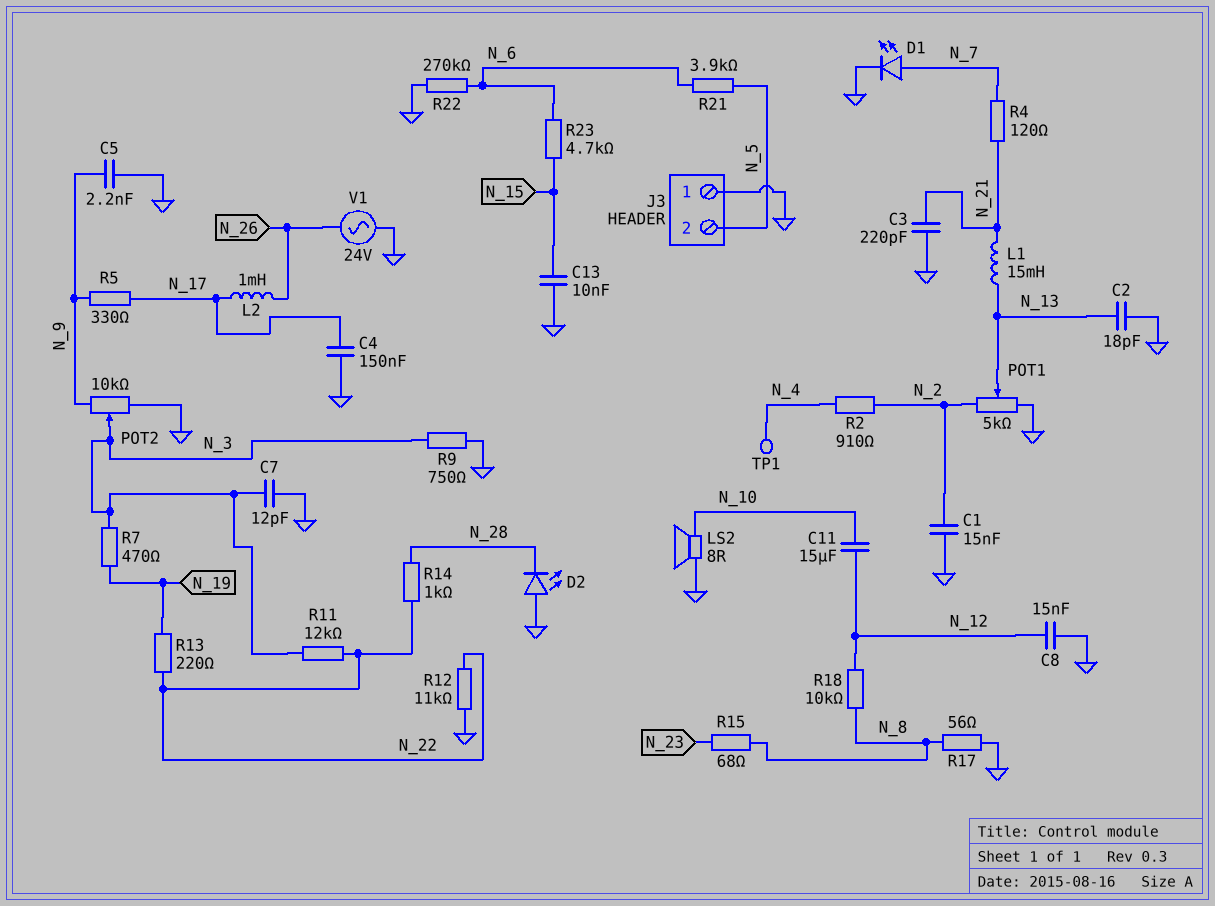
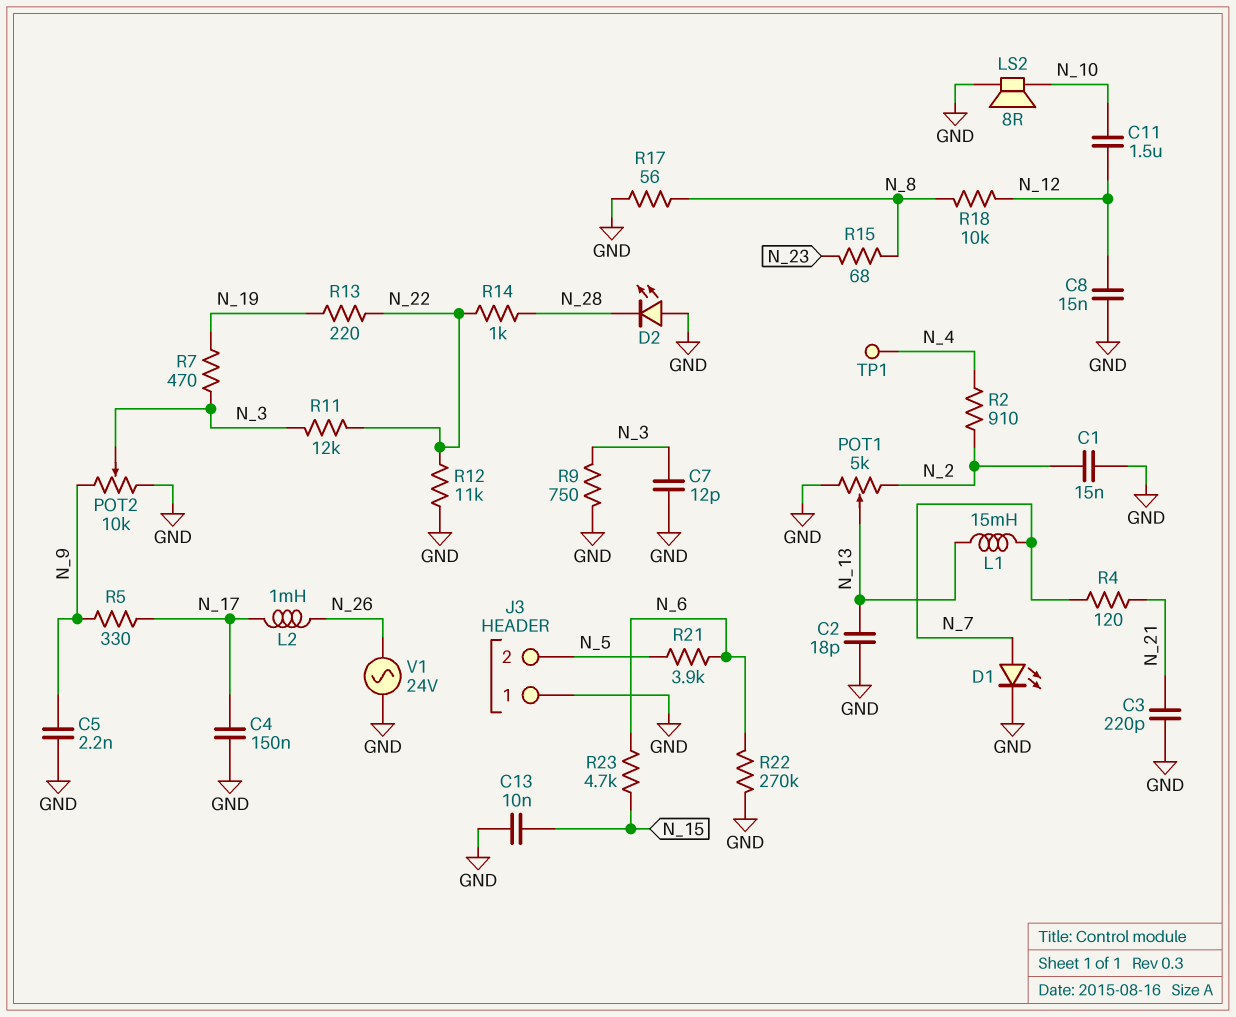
C11: 15uF (N_10, N_12) -> 1.5uF (N_10, N_12)
L1: 15mH (N_13, N_21) -> 15mH (N_7, N_13)

